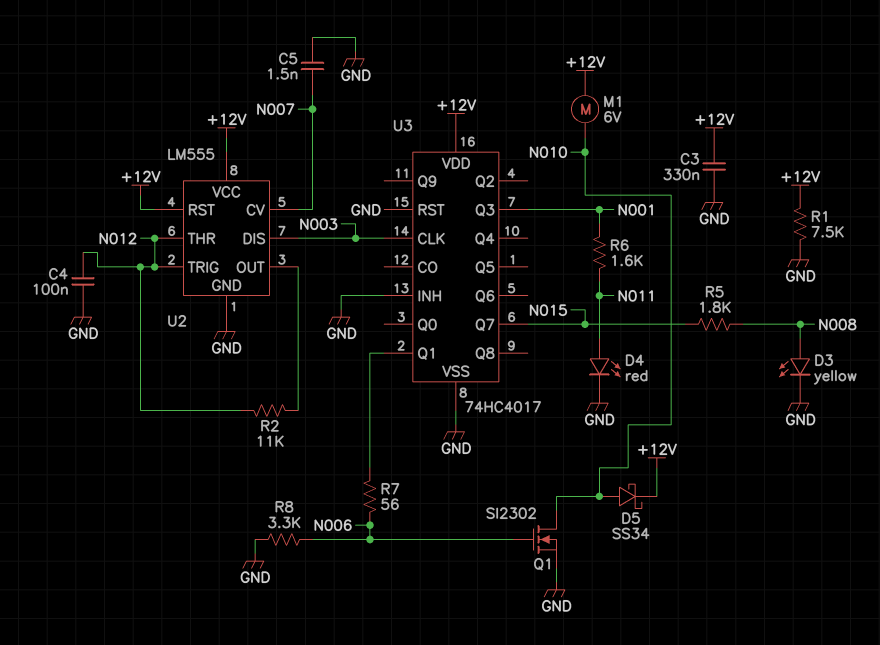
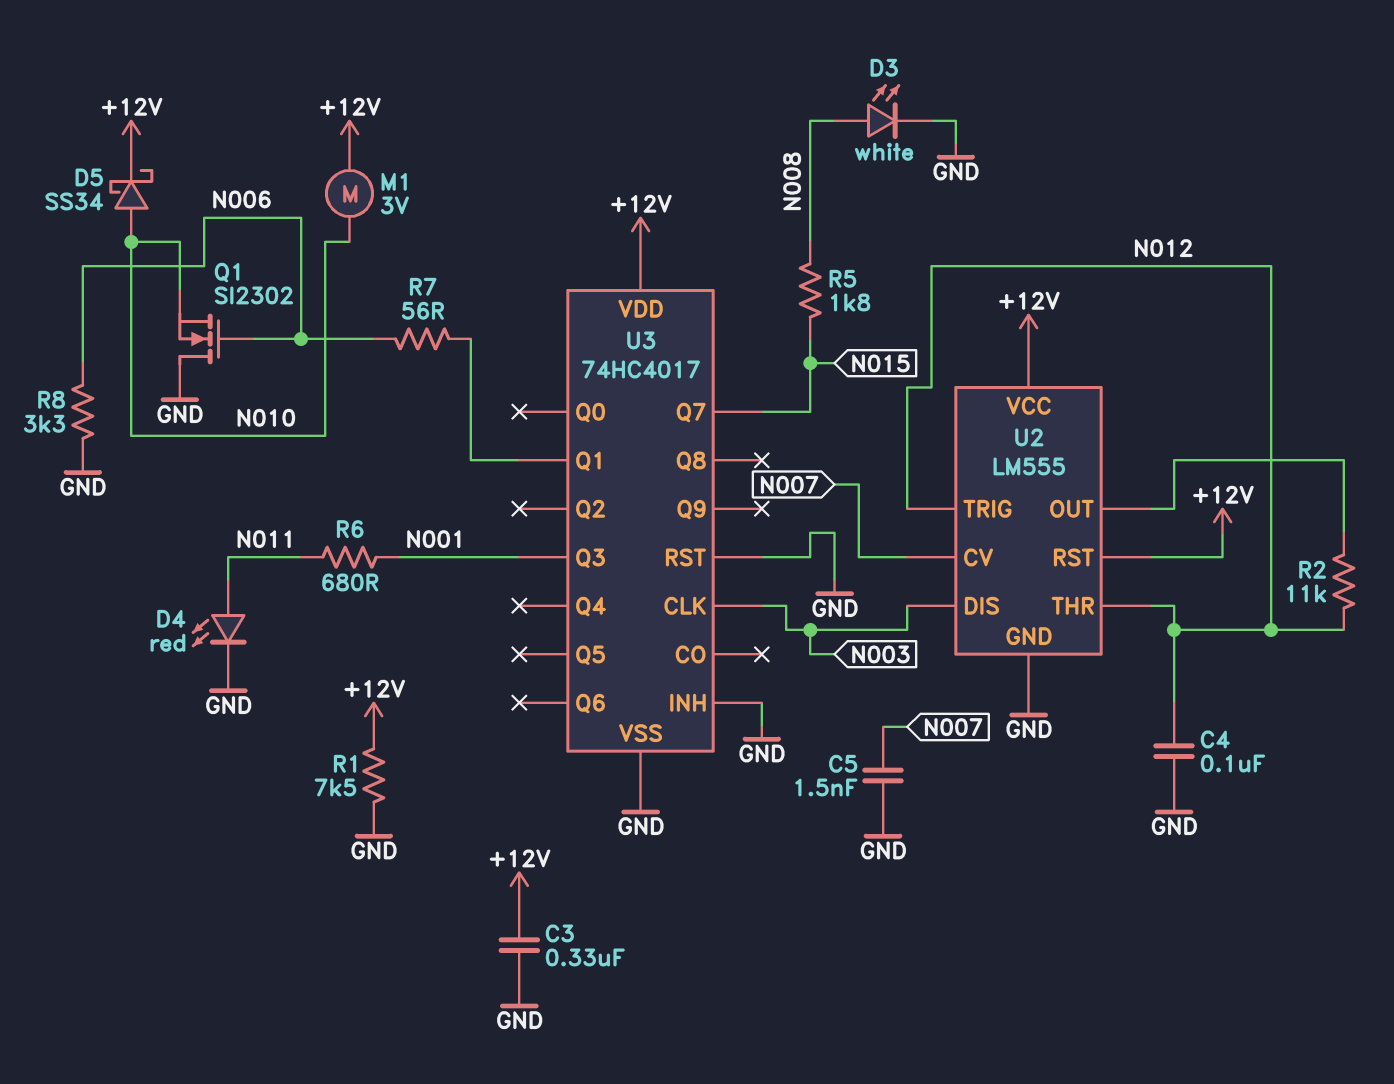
D3: LED yellow (A N008, K GND) -> LED white (A N008, K GND)
M1: motor 6V (+12V, N010) -> motor 3V (+12V, N010)
Q1: NMOS SI2302 (G N006, D N010, S GND) -> NMOS SI2302 (G N006, D GND, S N010)
R6: 1.6k (N001, N011) -> 680 (N001, N011)

